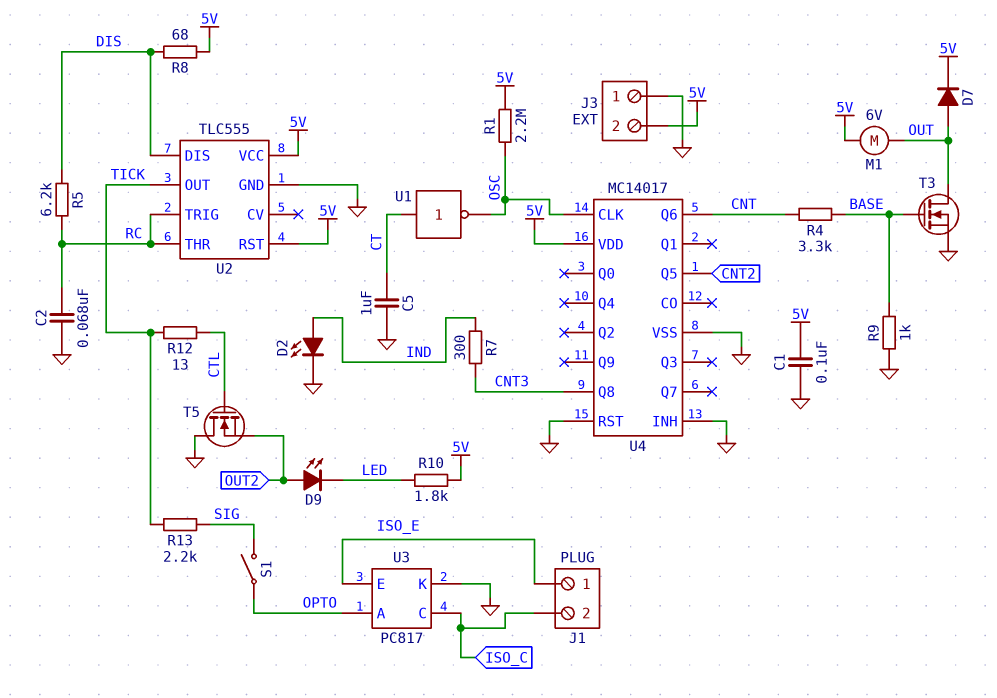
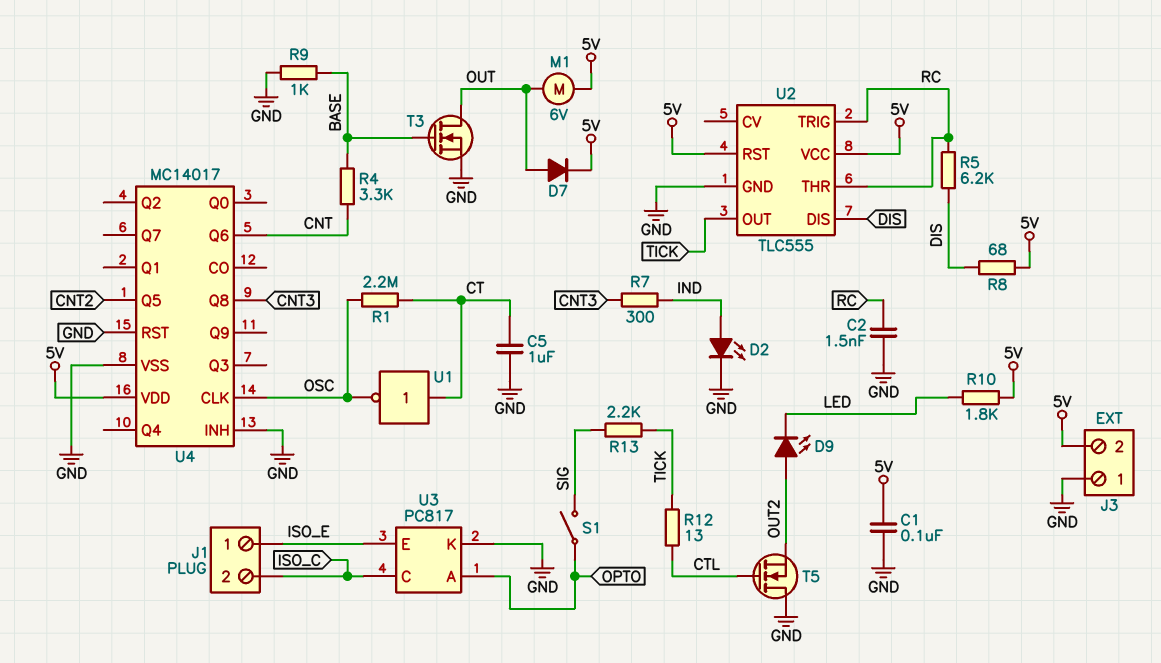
C2: 68nF (GND, RC) -> 1.5nF (GND, RC)
R1: 2.2M (5V, OSC) -> 2.2M (CT, OSC)

